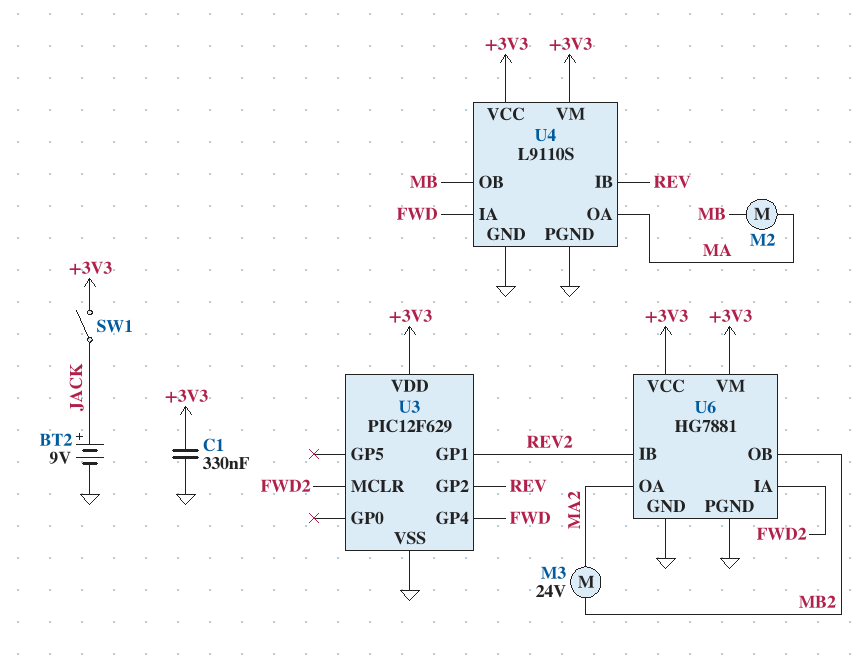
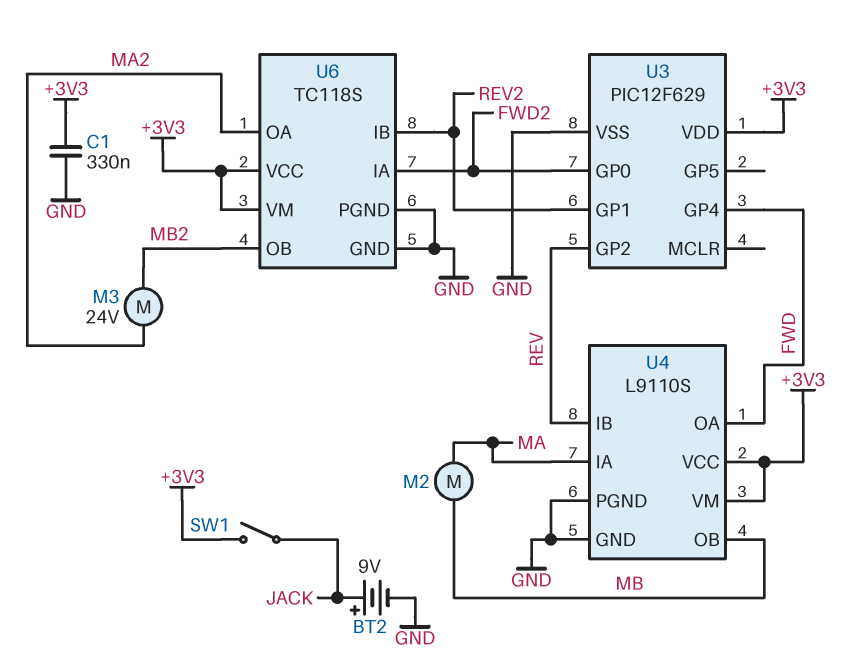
U3 pin GP0: none -> FWD2
U3 pin MCLR: FWD2 -> none
U4 pin IA: FWD -> MA
U4 pin OA: MA -> FWD
U6: HG7881 -> TC118S

